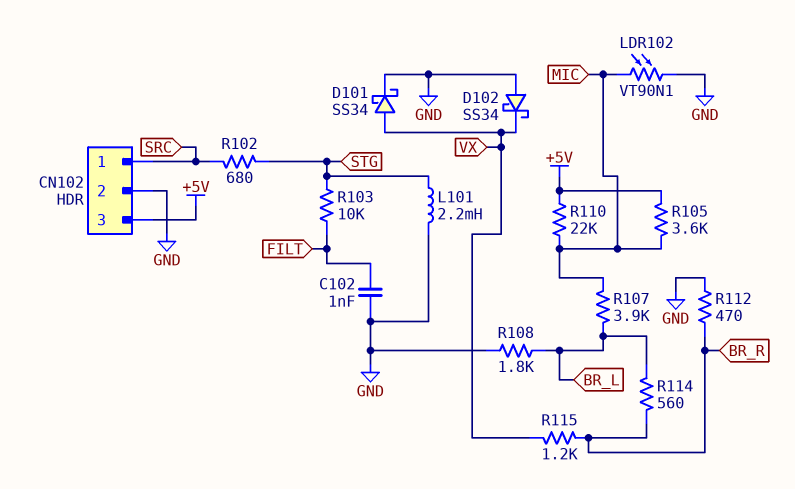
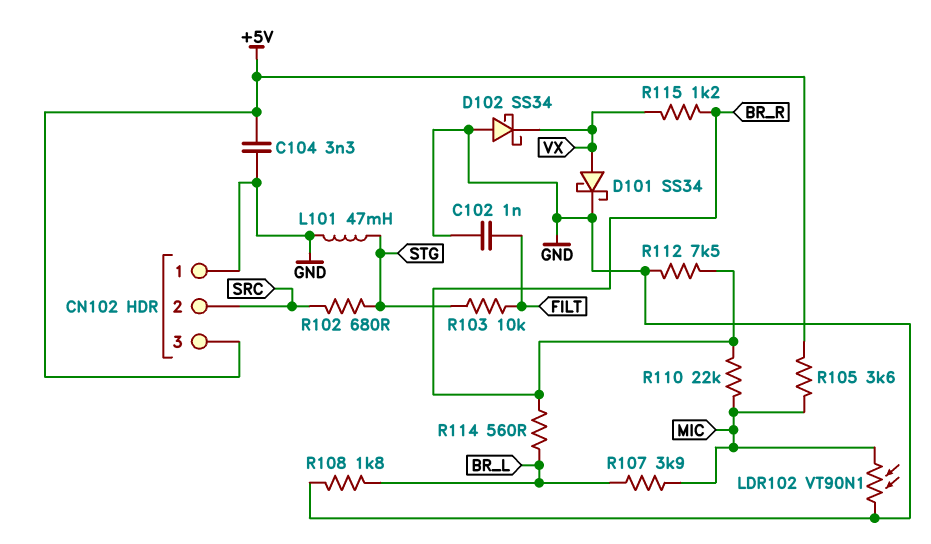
C104: none -> 3.3nF (+5V, GND)
CN102 pin 1: SRC -> GND
CN102 pin 2: GND -> SRC
L101: 2.2mH (GND, STG) -> 47mH (GND, STG)
R110: 22k (+5V, MIC) -> 22k (BR_R, MIC)
R112: 470 (BR_R, GND) -> 7.5k (BR_R, GND)

